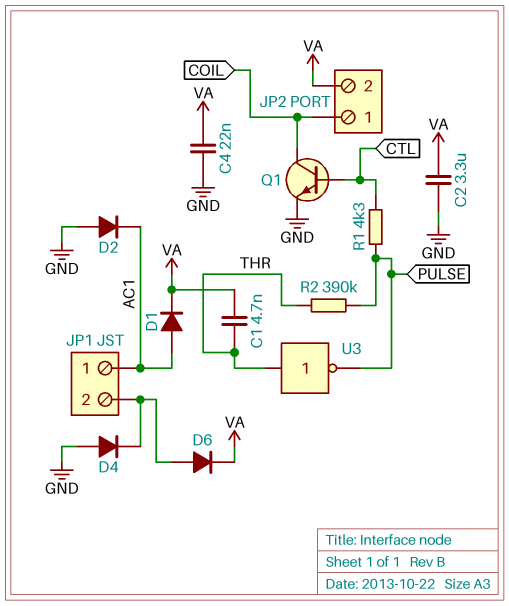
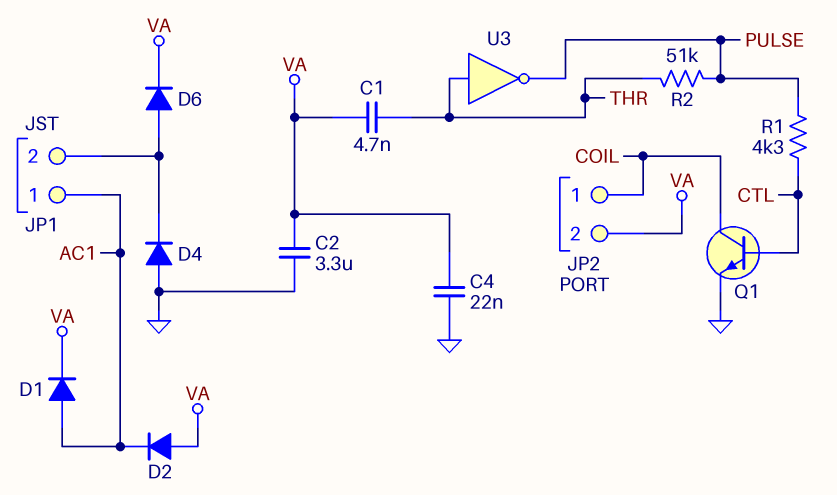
D2: diode (A GND, K AC1) -> diode (A VA, K AC1)
R2: 390k (PULSE, THR) -> 51k (PULSE, THR)

